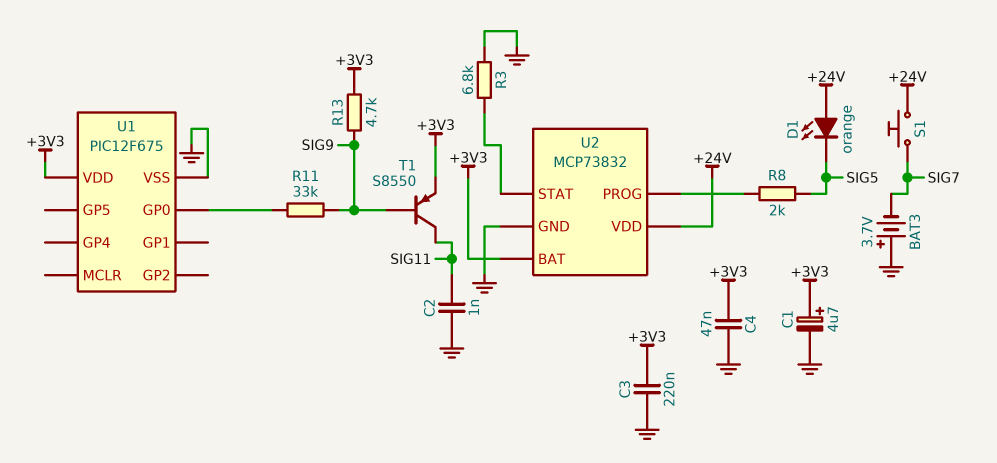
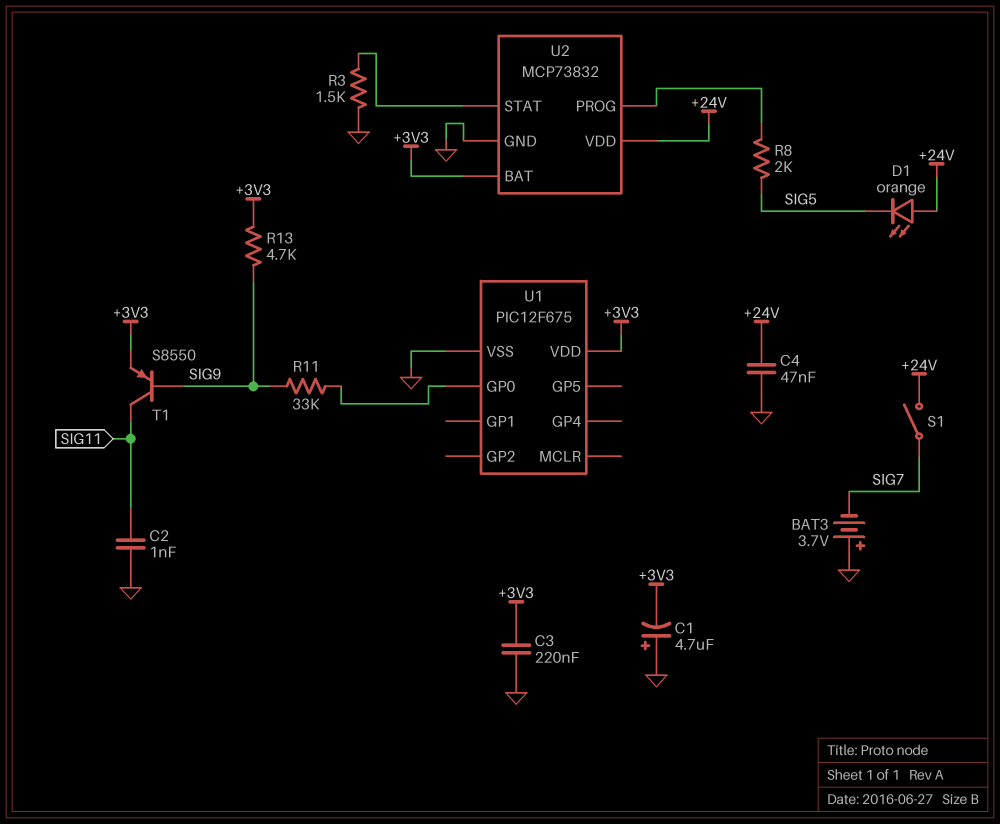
C1: 4.7uF (plus +3V3, minus GND) -> 4.7uF (plus GND, minus +3V3)
C4: 47nF (+3V3, GND) -> 47nF (+24V, GND)
R3: 6.8k (GND, U2/STAT) -> 1.5k (GND, U2/STAT)
S1: button (+24V, SIG7) -> switch (+24V, SIG7)

